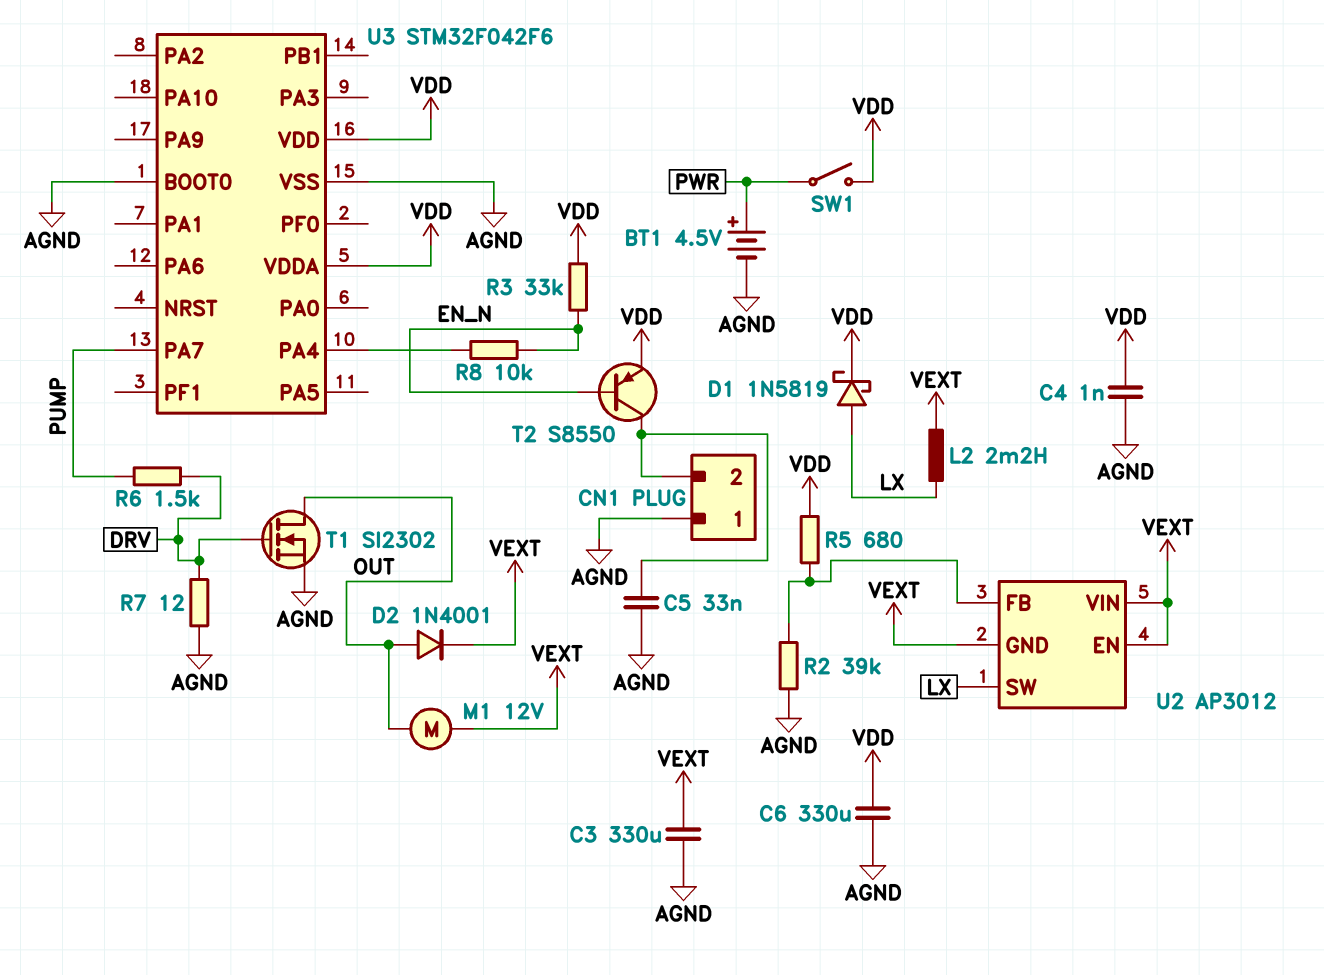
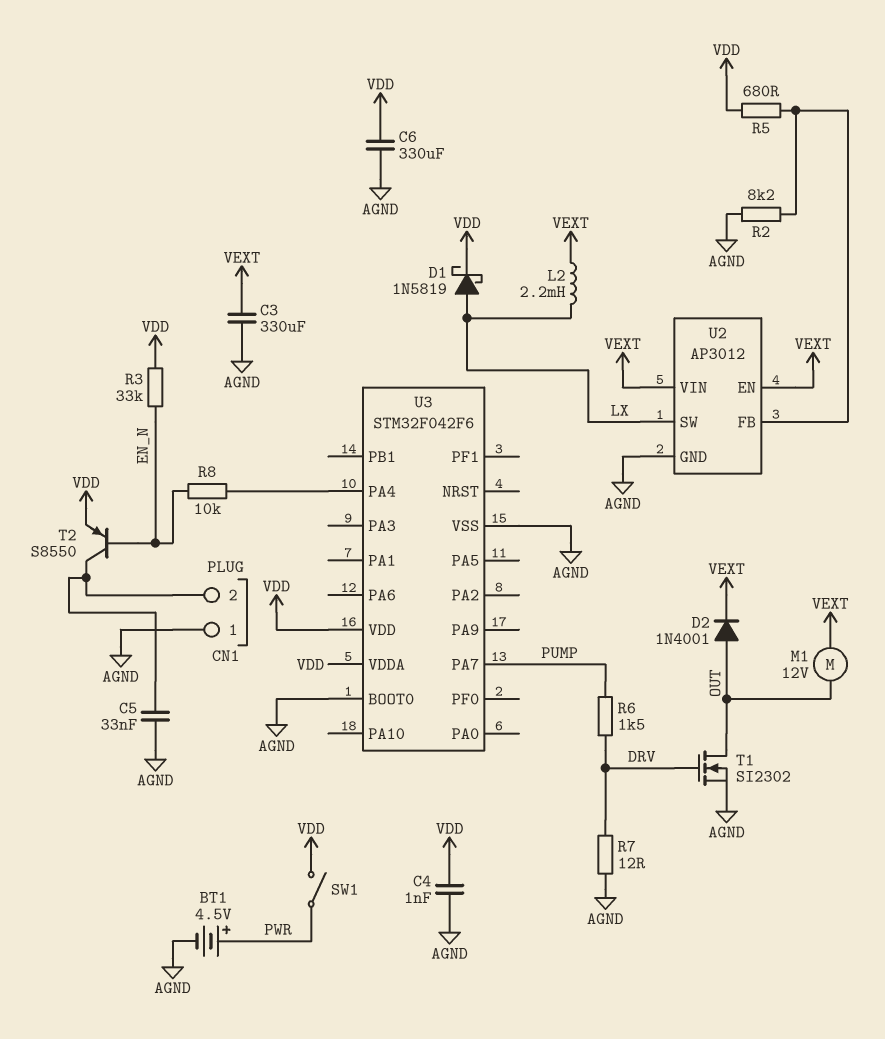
R2: 39k (AGND, U2/FB) -> 8.2k (AGND, U2/FB)
U2 pin GND: VEXT -> AGND

